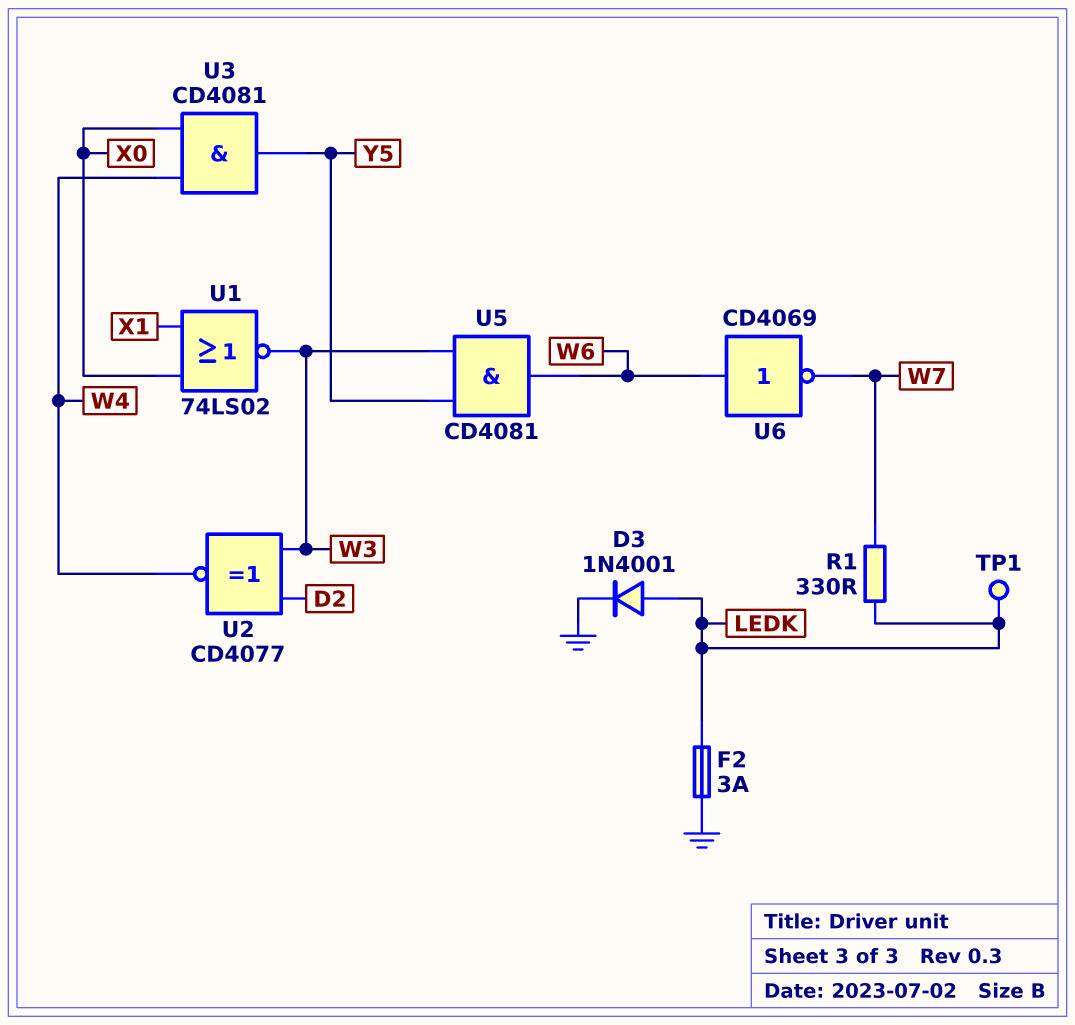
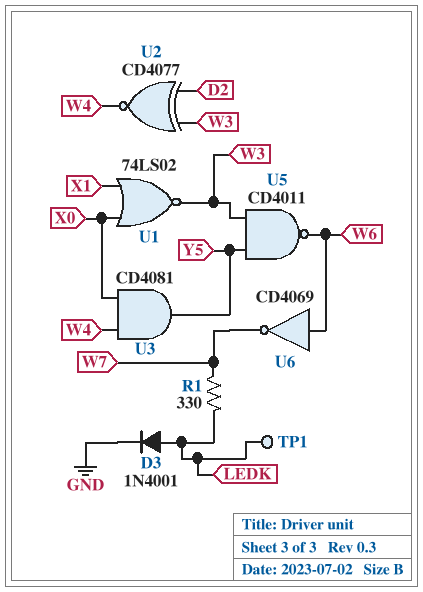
F2: 3A (GND, LEDK) -> none
U5: AND CD4081 (in W3, in Y5, out W6) -> NAND CD4011 (in W3, in Y5, out W6)

